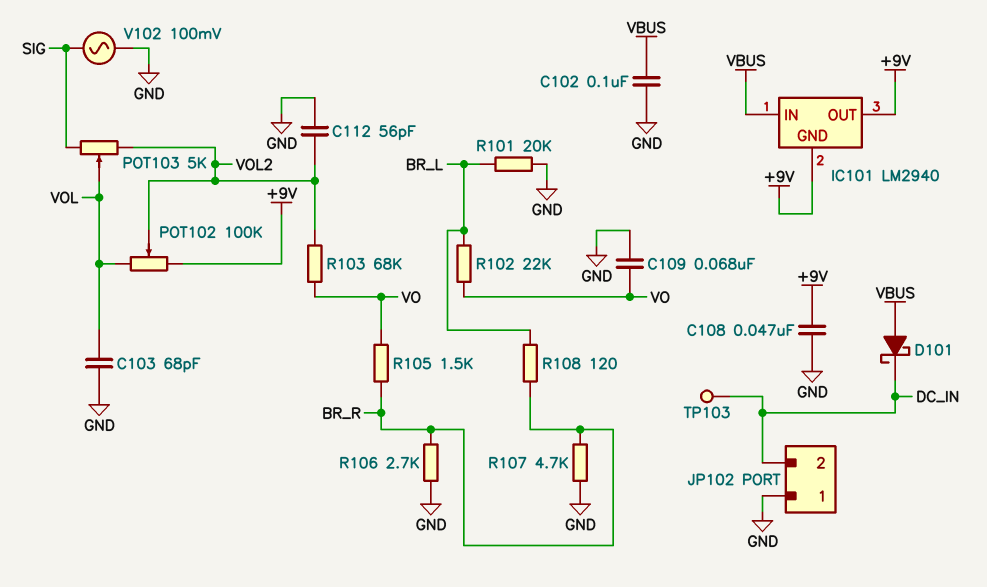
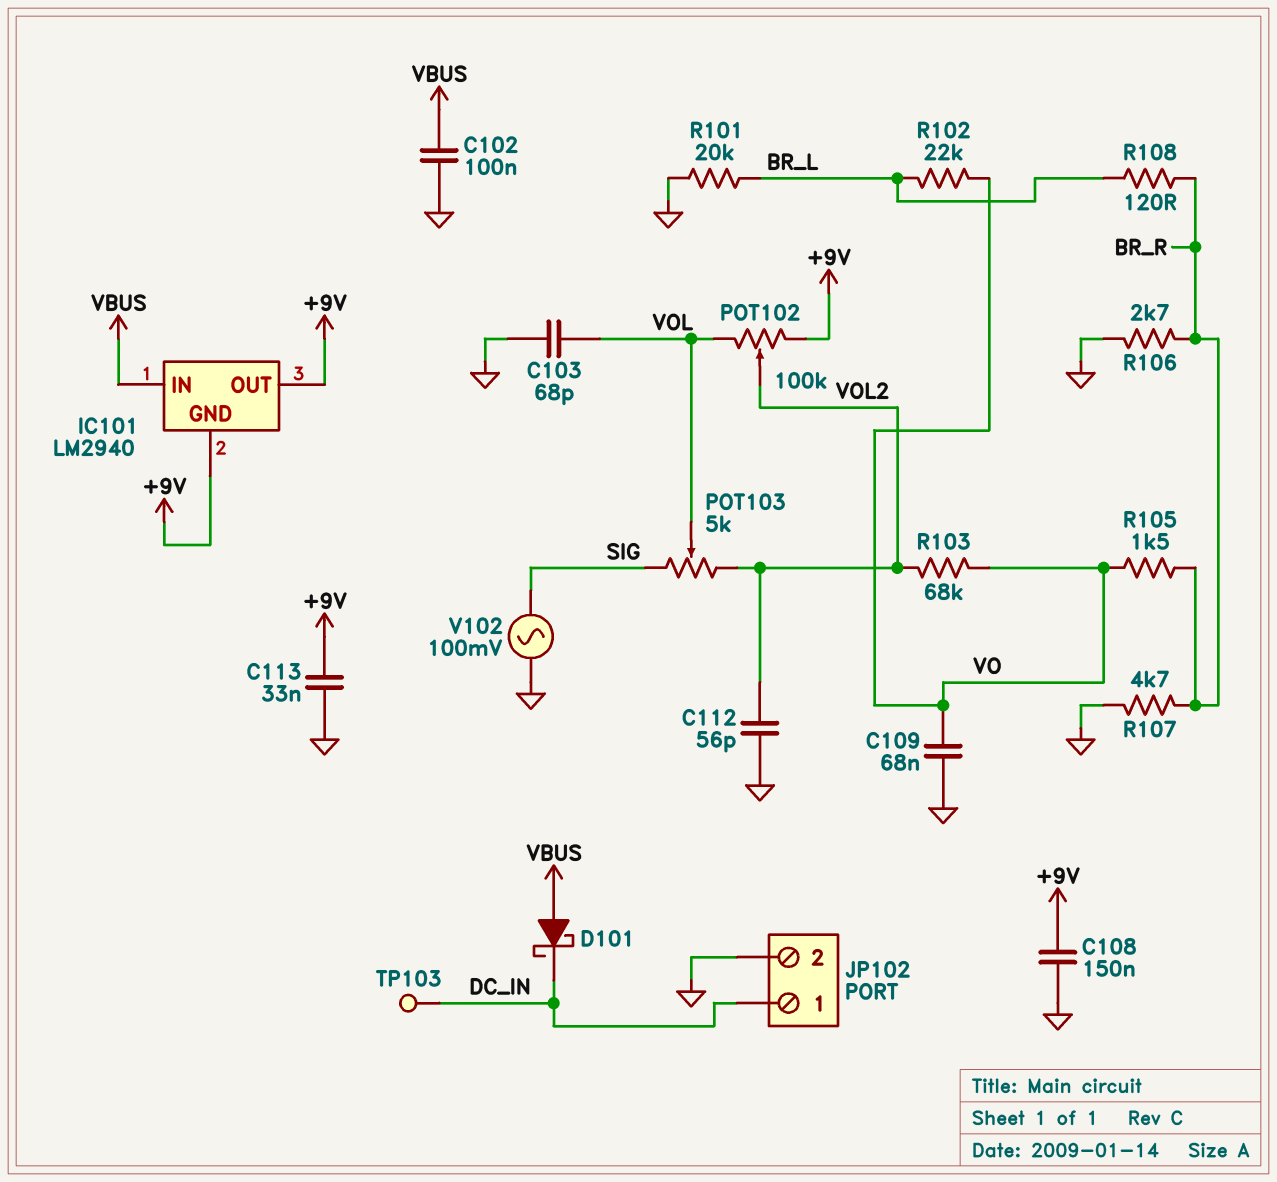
C108: 47nF (+9V, GND) -> 150nF (+9V, GND)
C113: none -> 33nF (+9V, GND)
JP102 pin 1: GND -> DC_IN
JP102 pin 2: DC_IN -> GND

